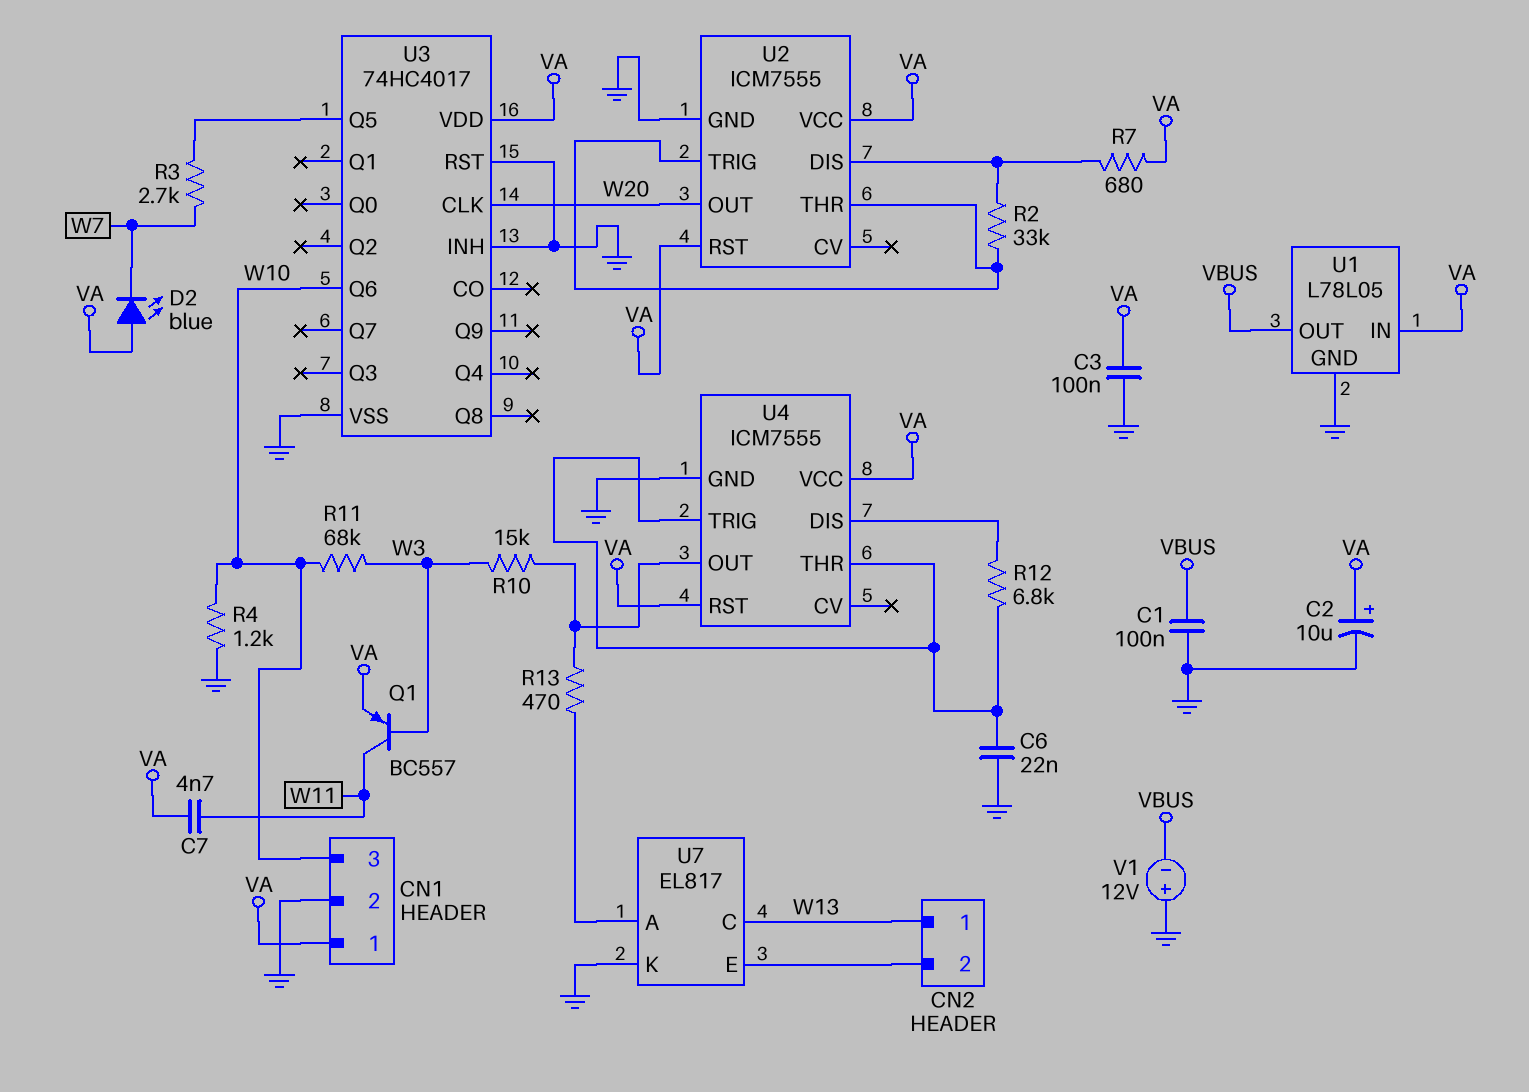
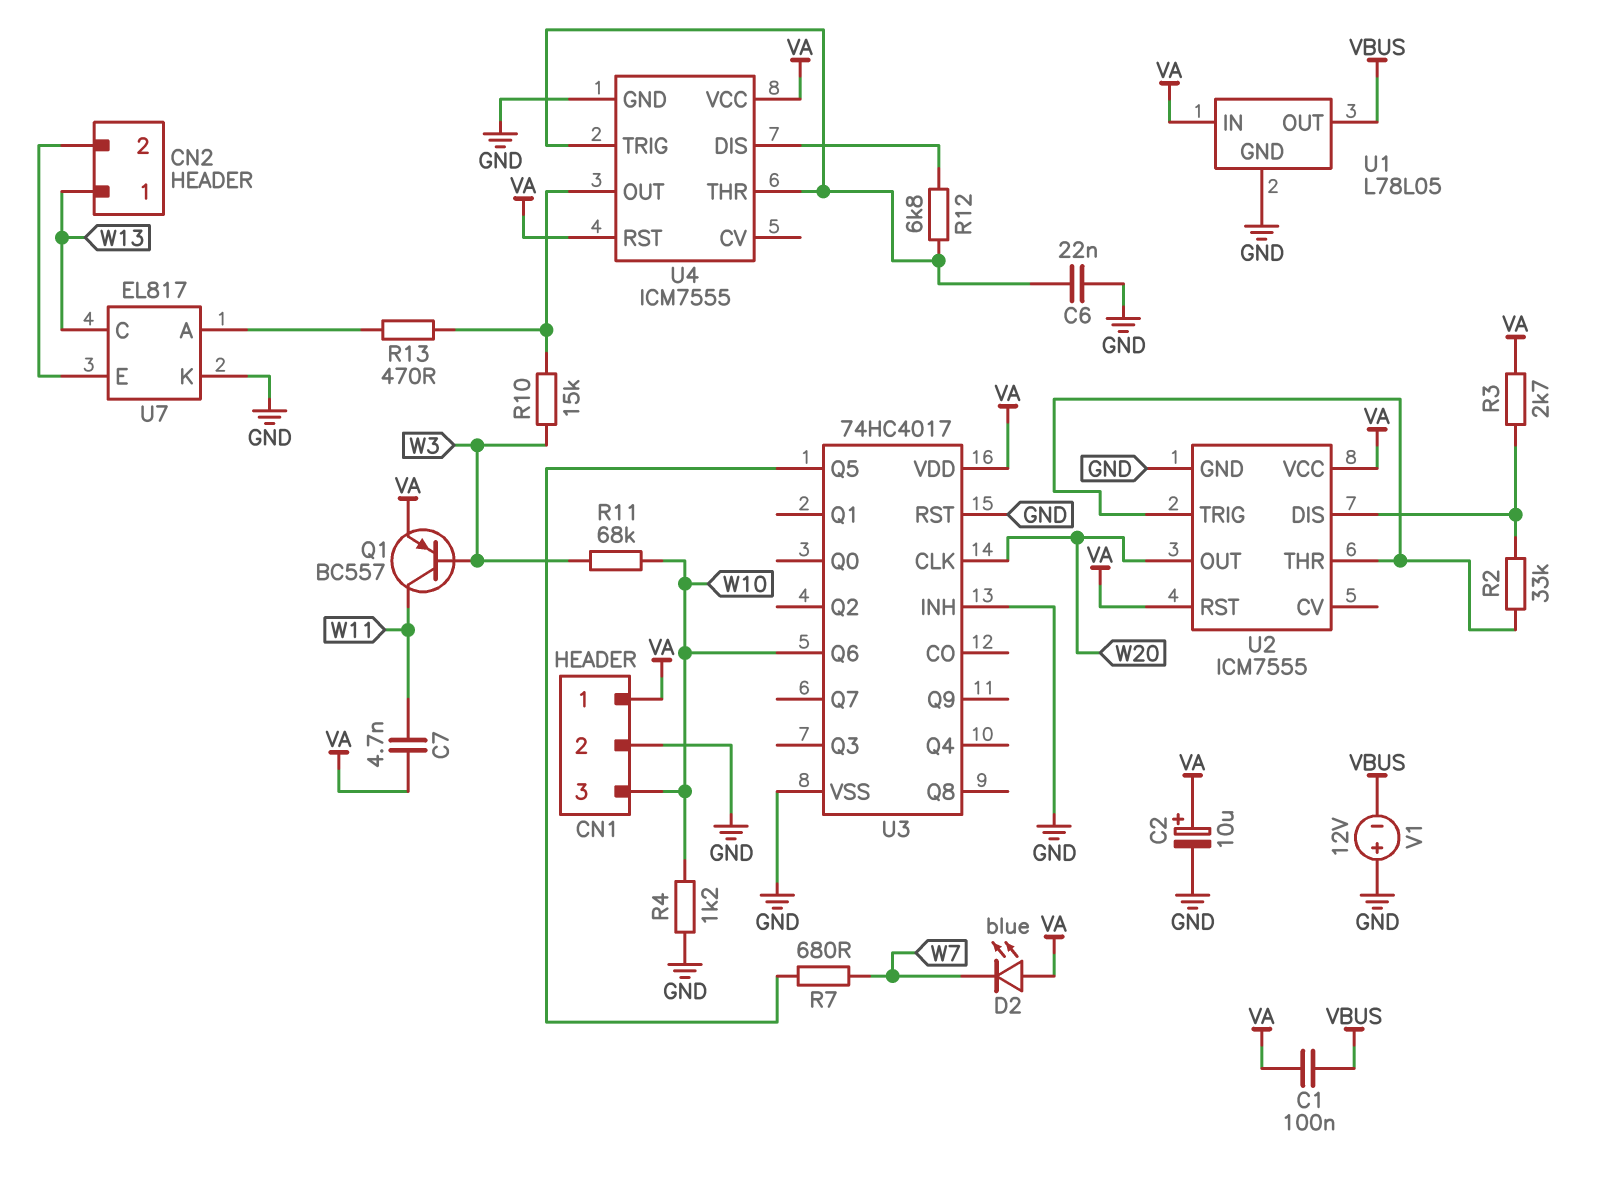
C1: 100nF (GND, VBUS) -> 100nF (VA, VBUS)
C3: 100nF (GND, VA) -> none
R3: 2.7k (U3/Q5, W7) -> 2.7k (U2/DIS, VA)
R7: 680 (U2/DIS, VA) -> 680 (U3/Q5, W7)

